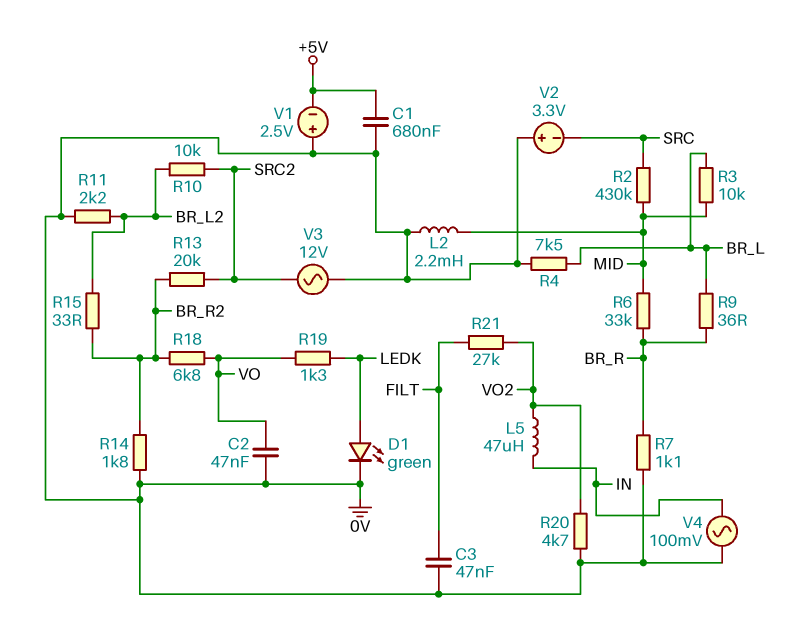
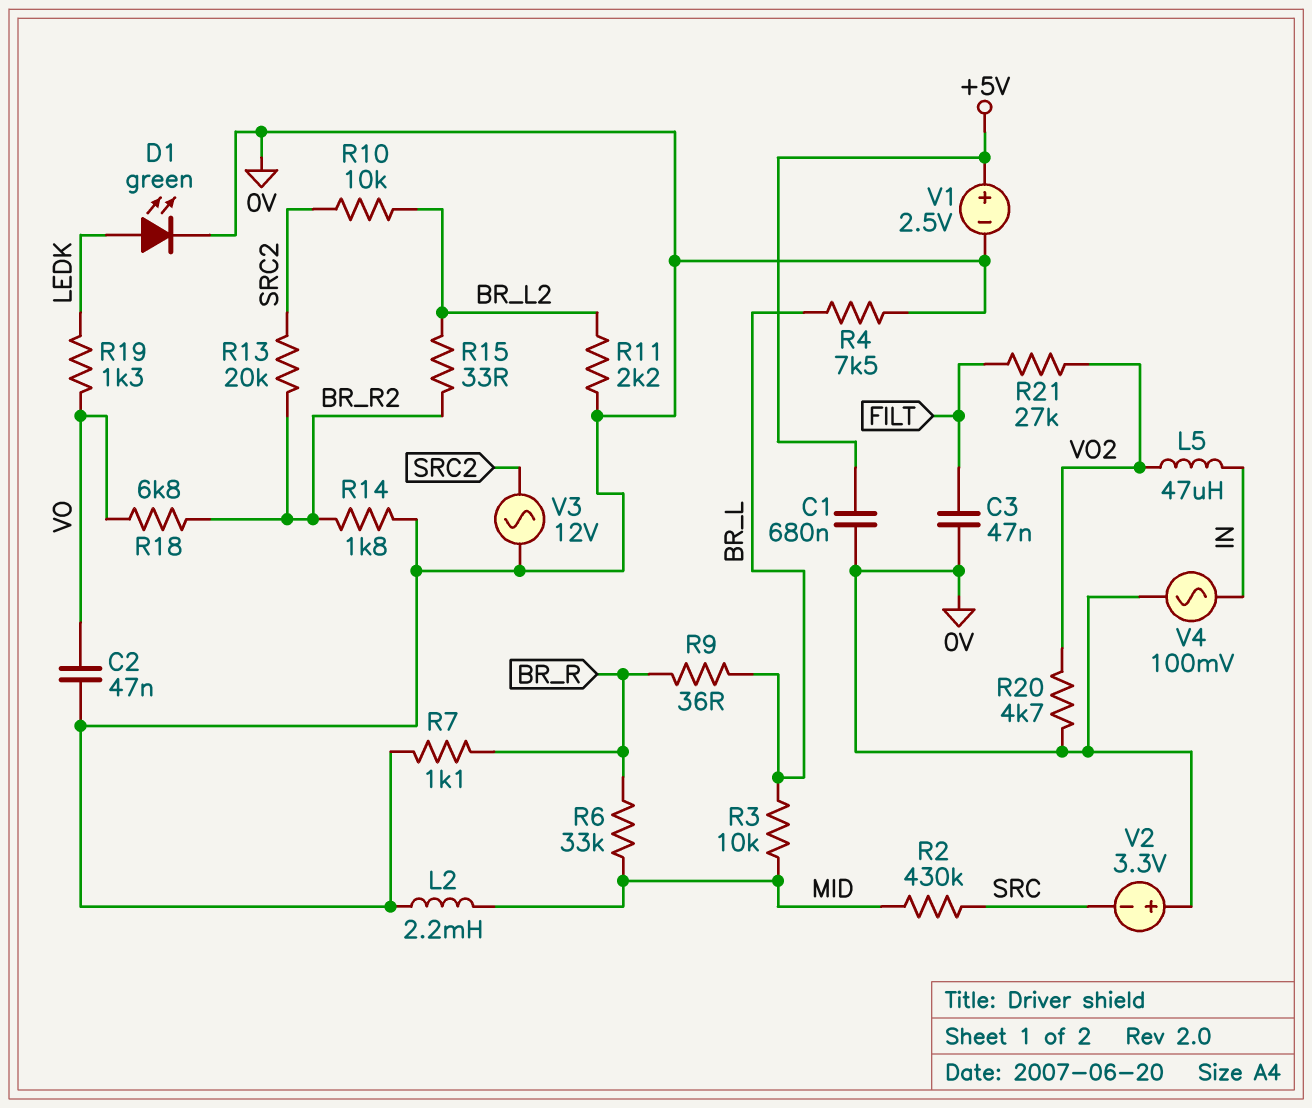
V1: 2.5V (plus 0V, minus +5V) -> 2.5V (plus +5V, minus 0V)

